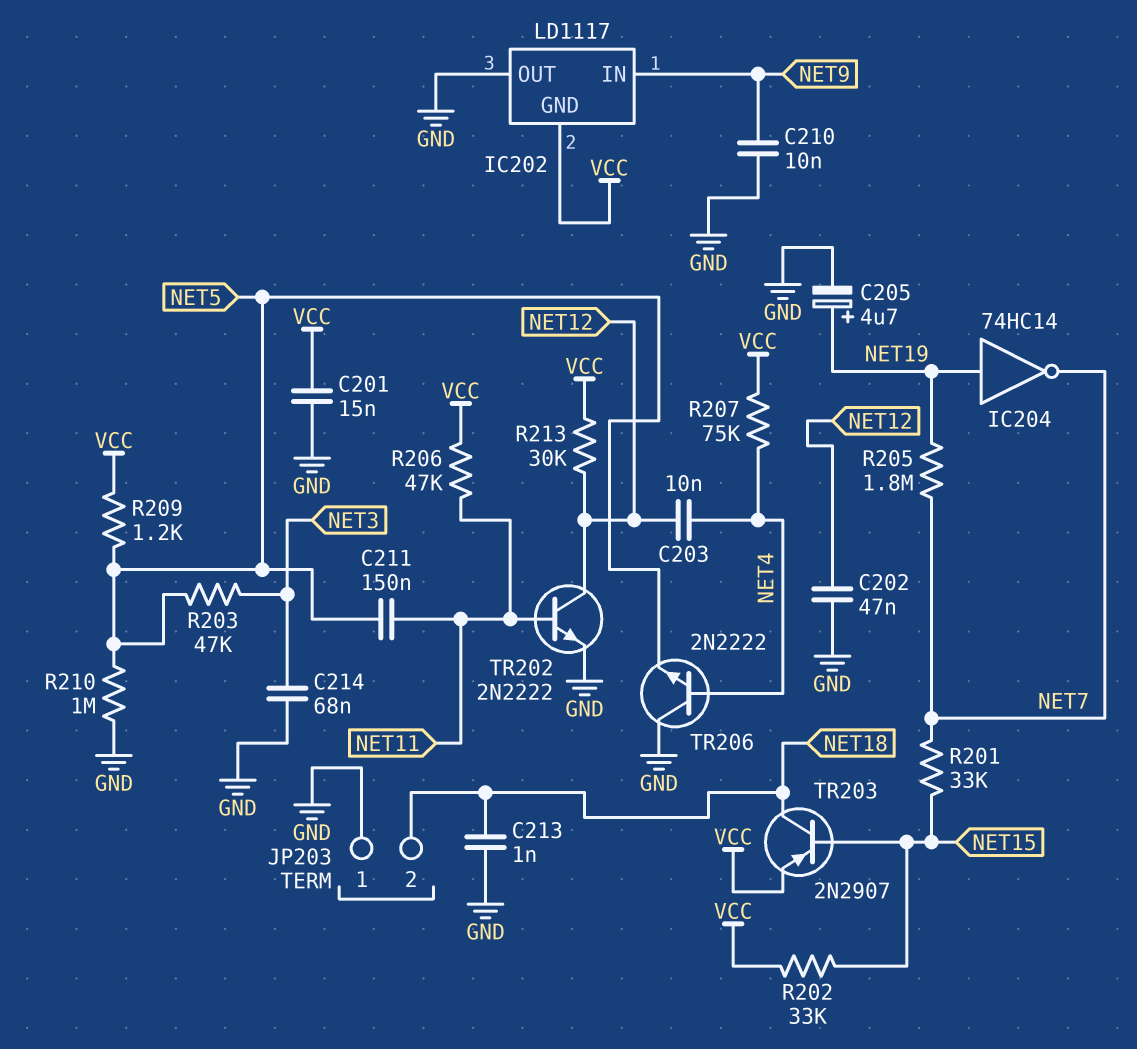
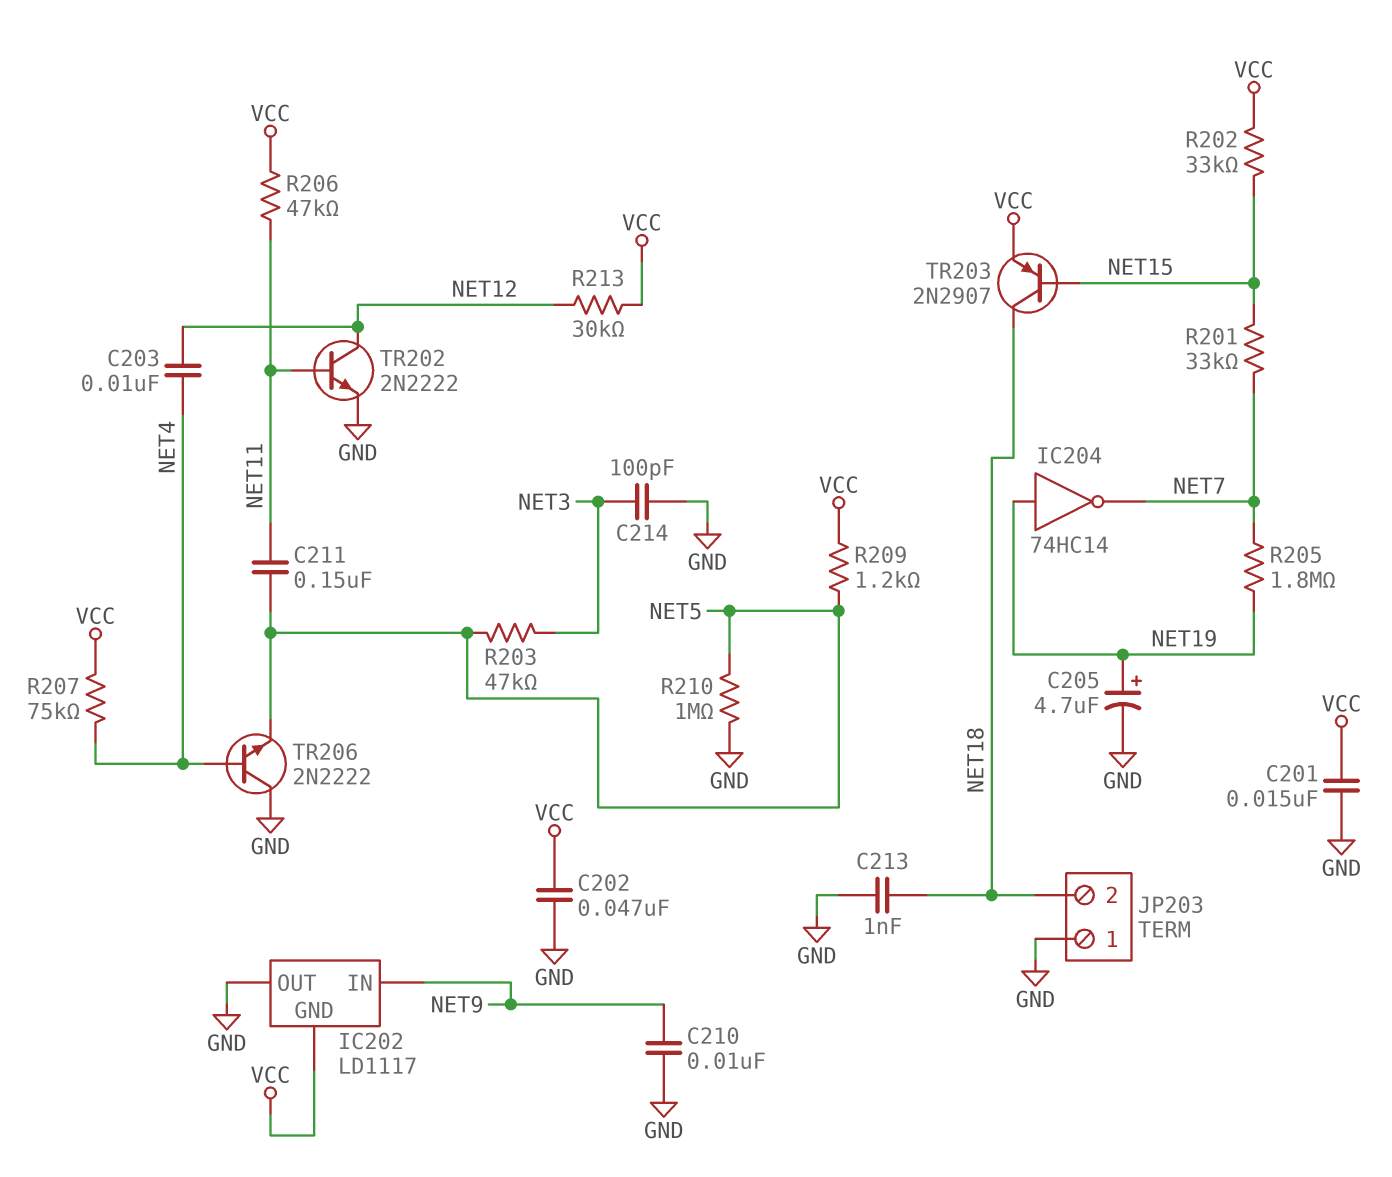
C202: 47nF (GND, NET12) -> 47nF (GND, VCC)
C214: 68nF (GND, NET3) -> 100pF (GND, NET3)

